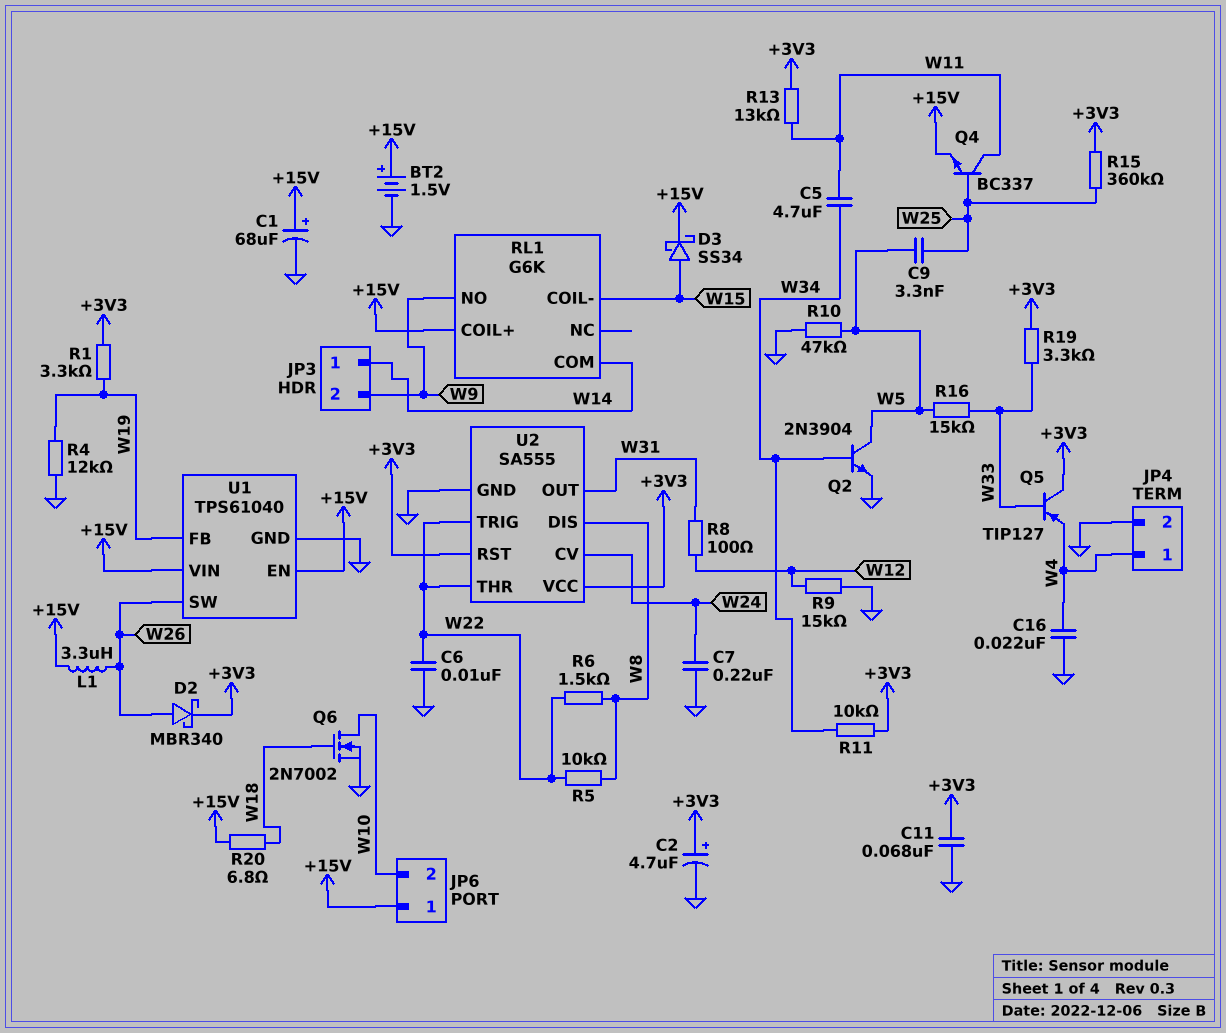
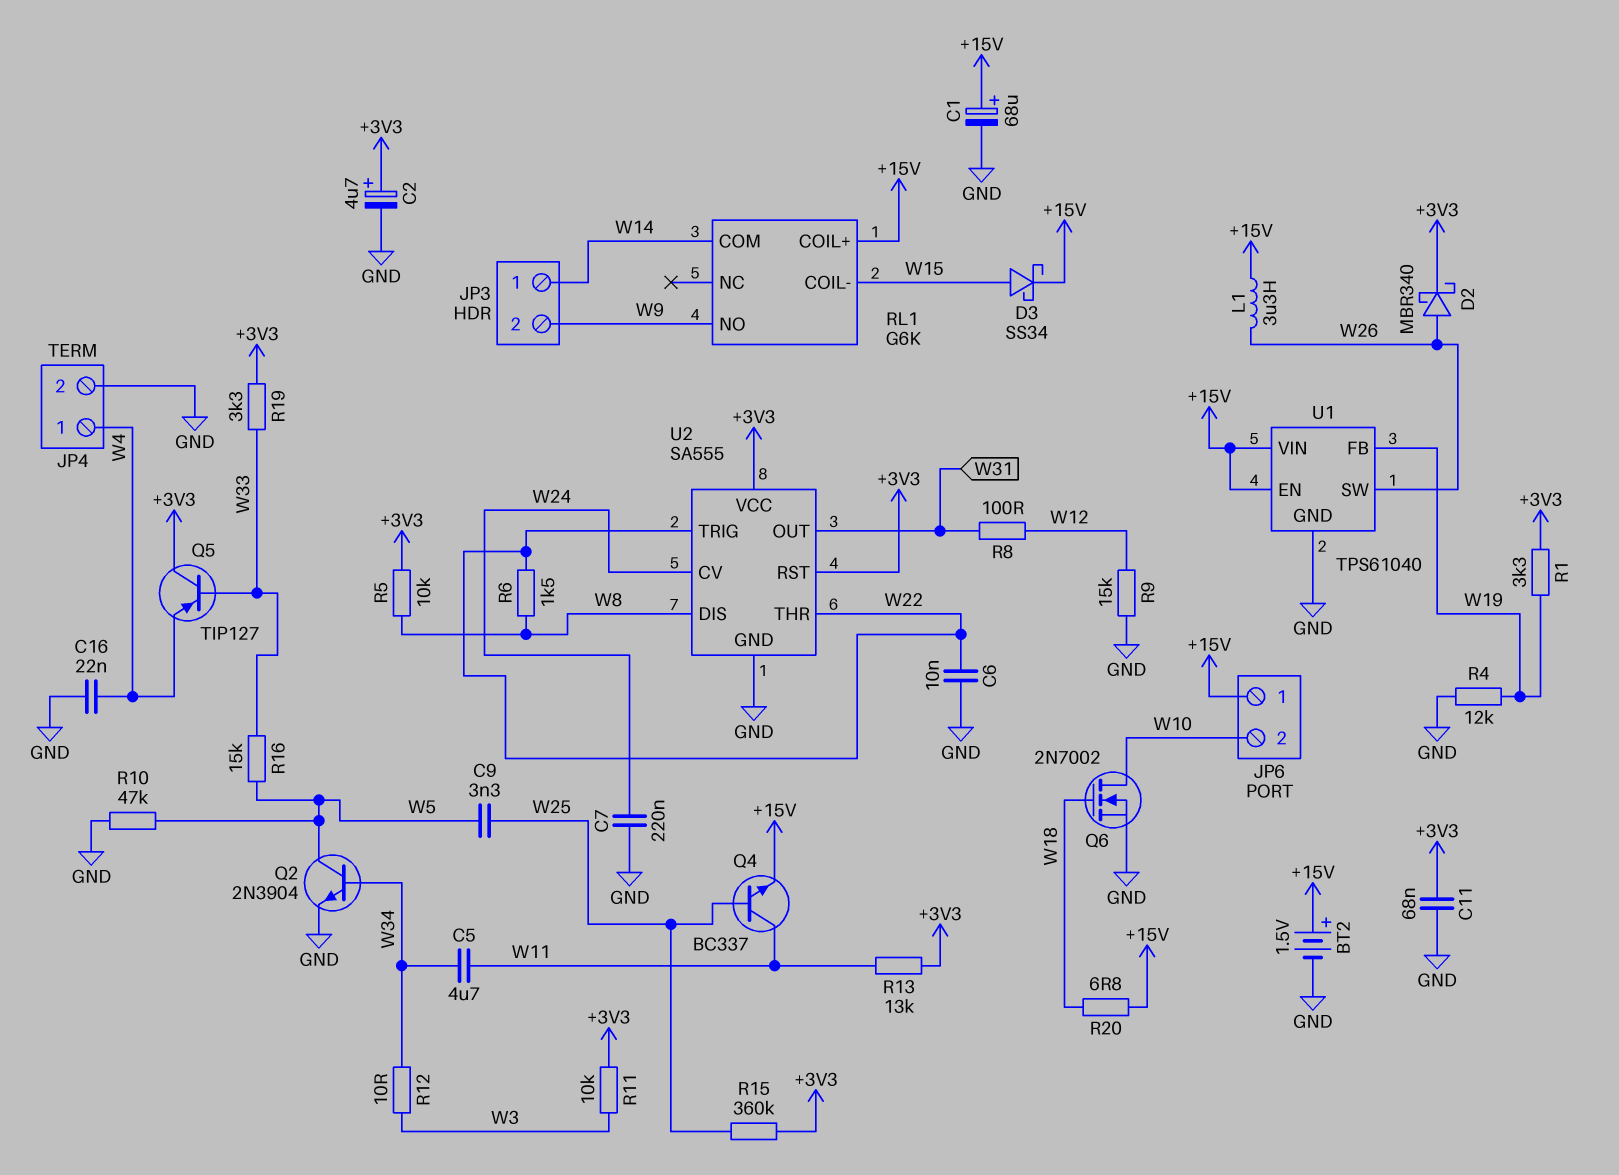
R5: 10k (W8, W22) -> 10k (+3V3, W8)
R11: 10k (+3V3, W34) -> 10k (+3V3, W3)
R12: none -> 10 (W3, W34)

